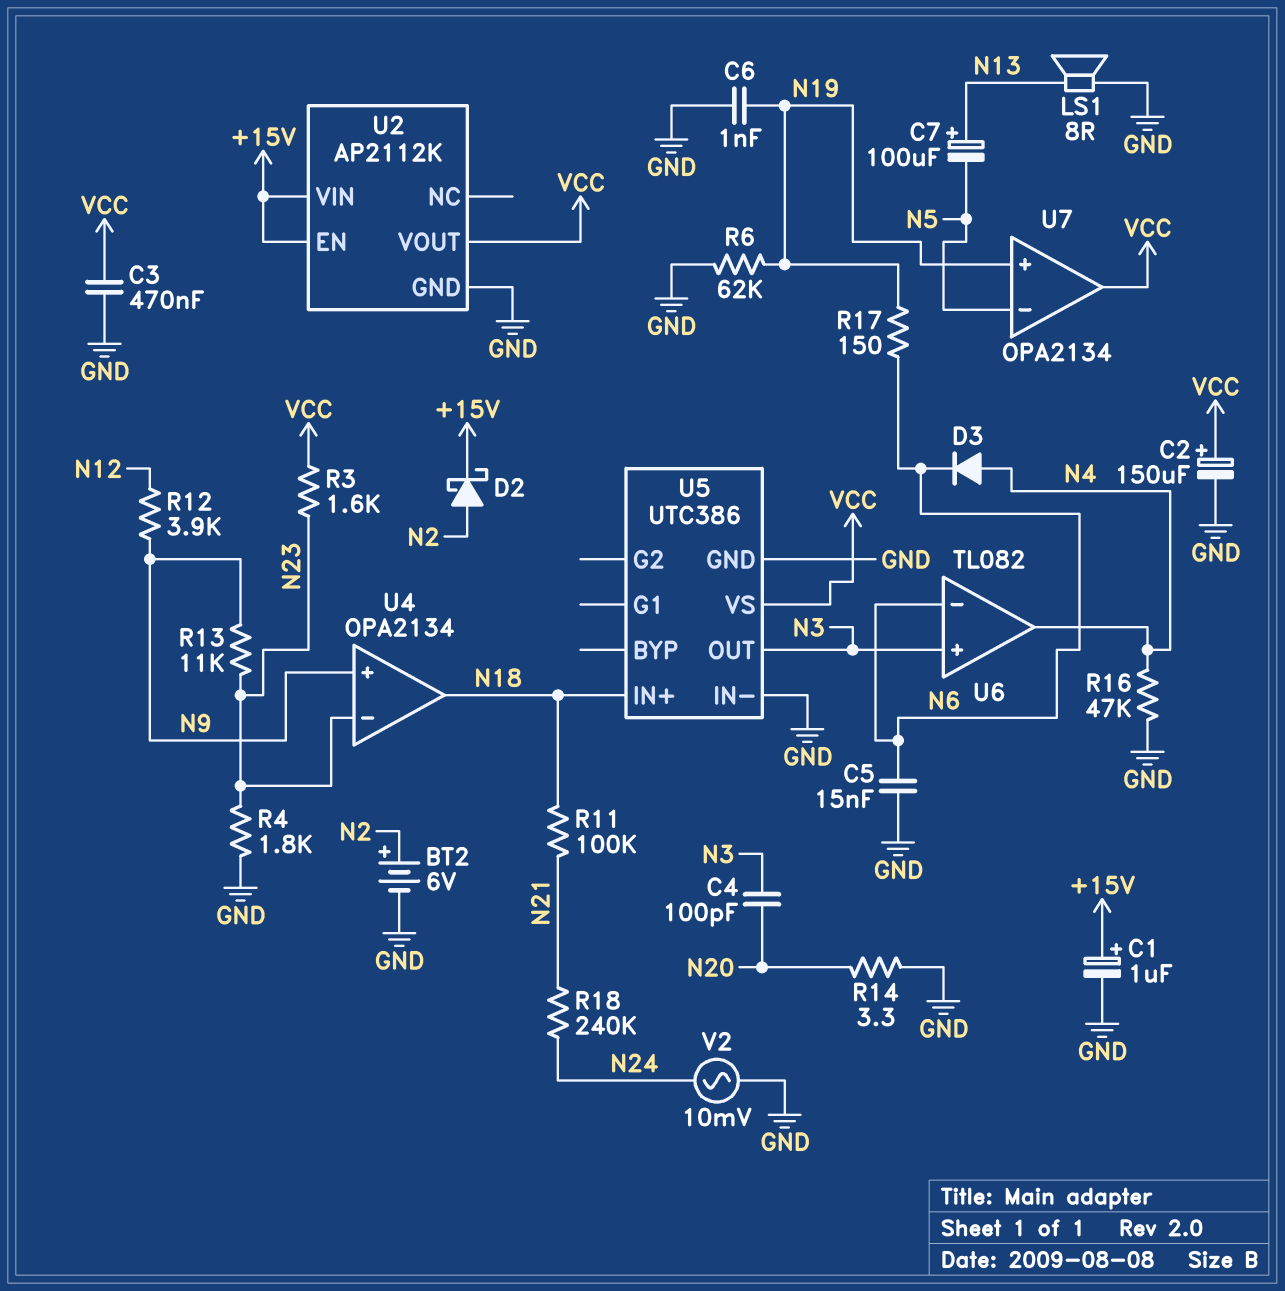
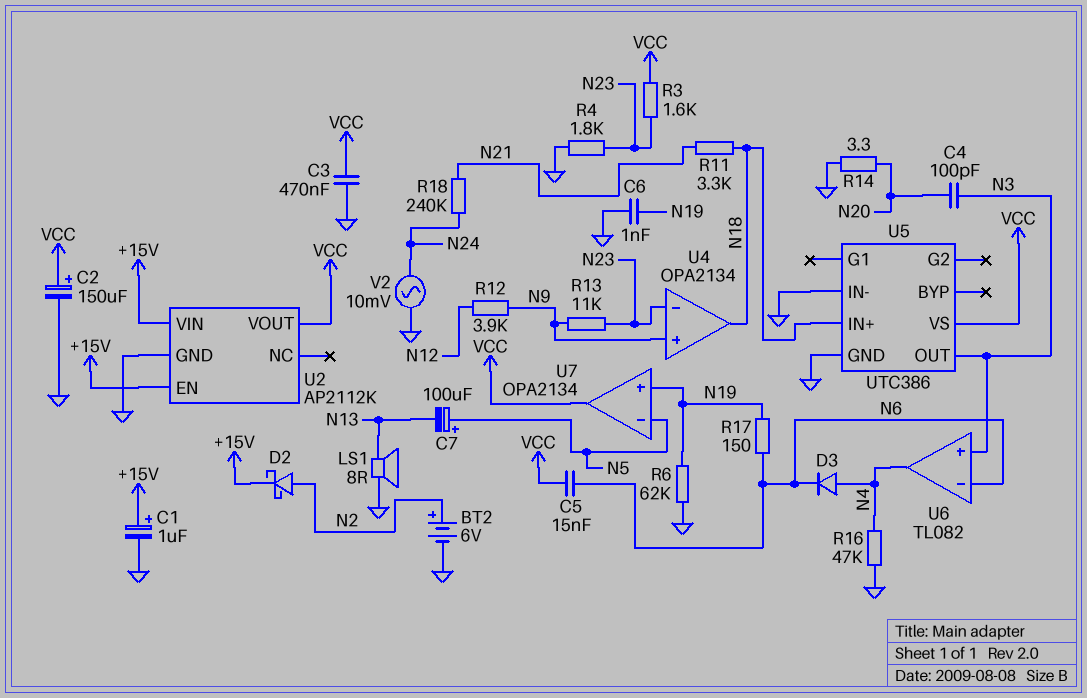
C5: 15nF (GND, N6) -> 15nF (N6, VCC)
C7: 100uF (plus N13, minus N5) -> 100uF (plus N5, minus N13)
R11: 100k (N18, N21) -> 3.3k (N18, N21)

